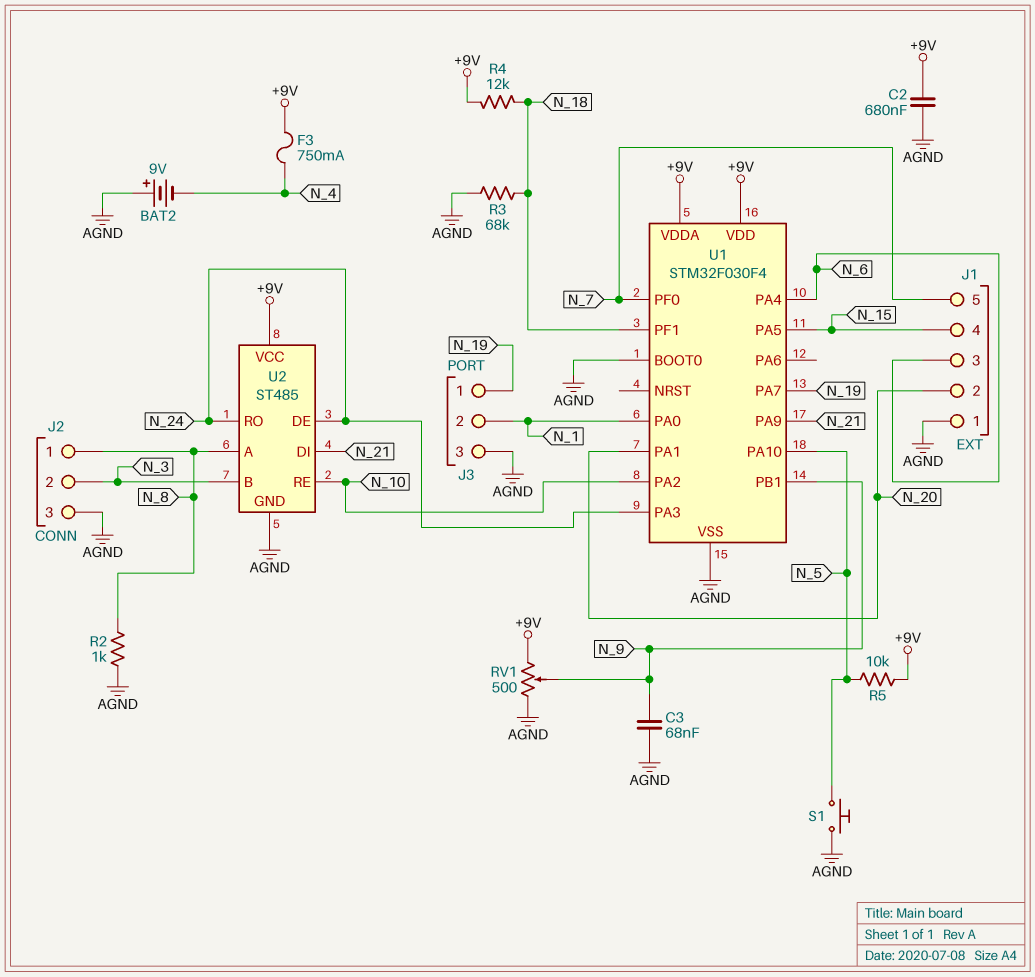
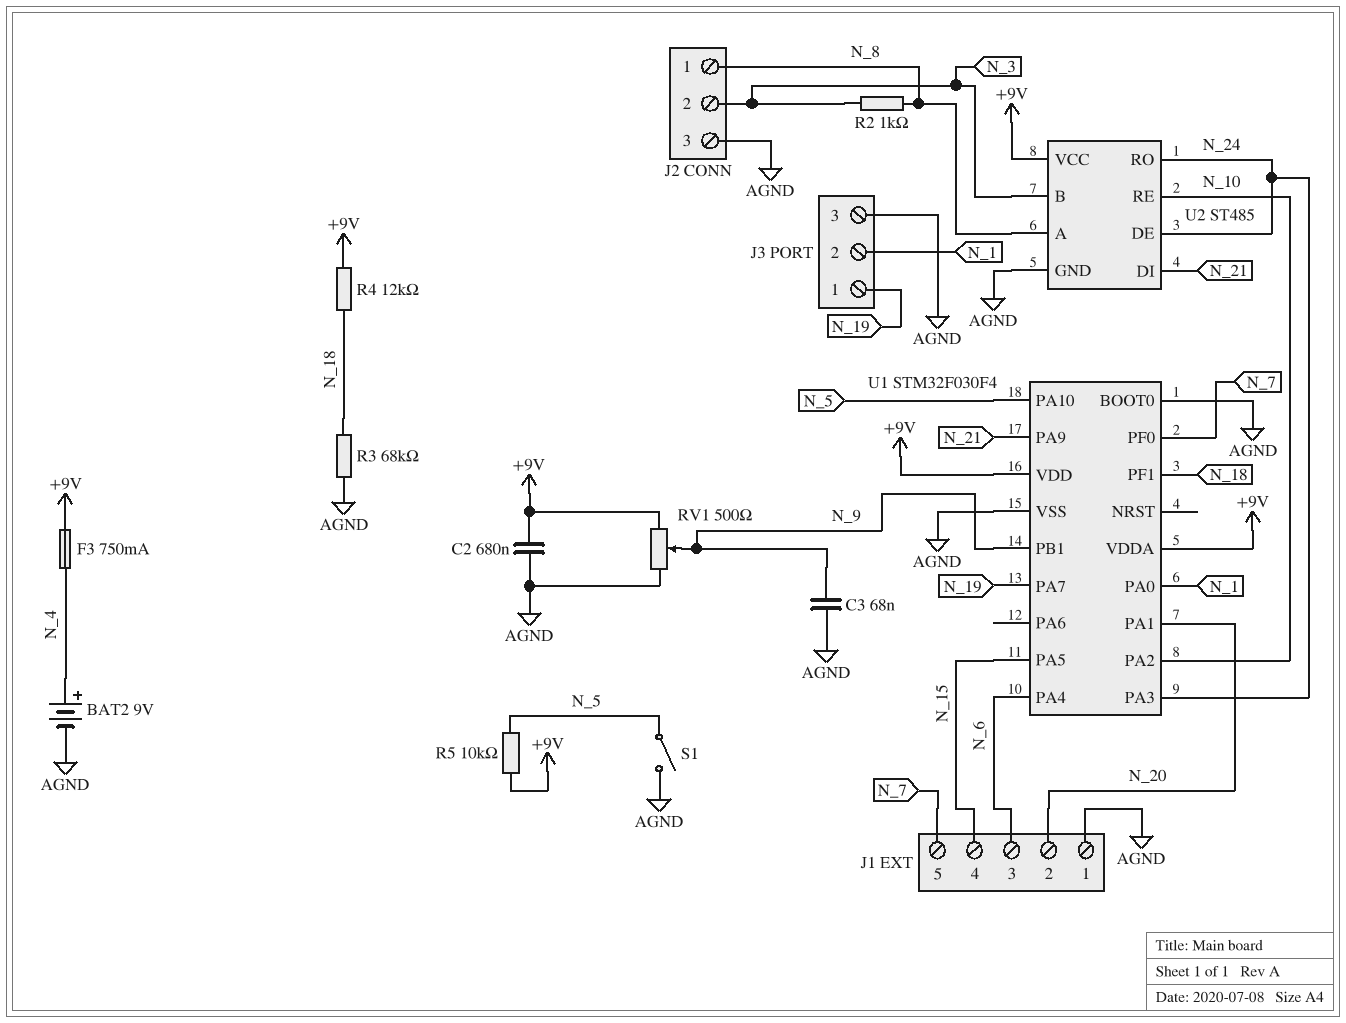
BAT2: 9V (plus AGND, minus N_4) -> 9V (plus N_4, minus AGND)
R2: 1k (AGND, N_8) -> 1k (N_3, N_8)
S1: button (AGND, N_5) -> switch (AGND, N_5)

